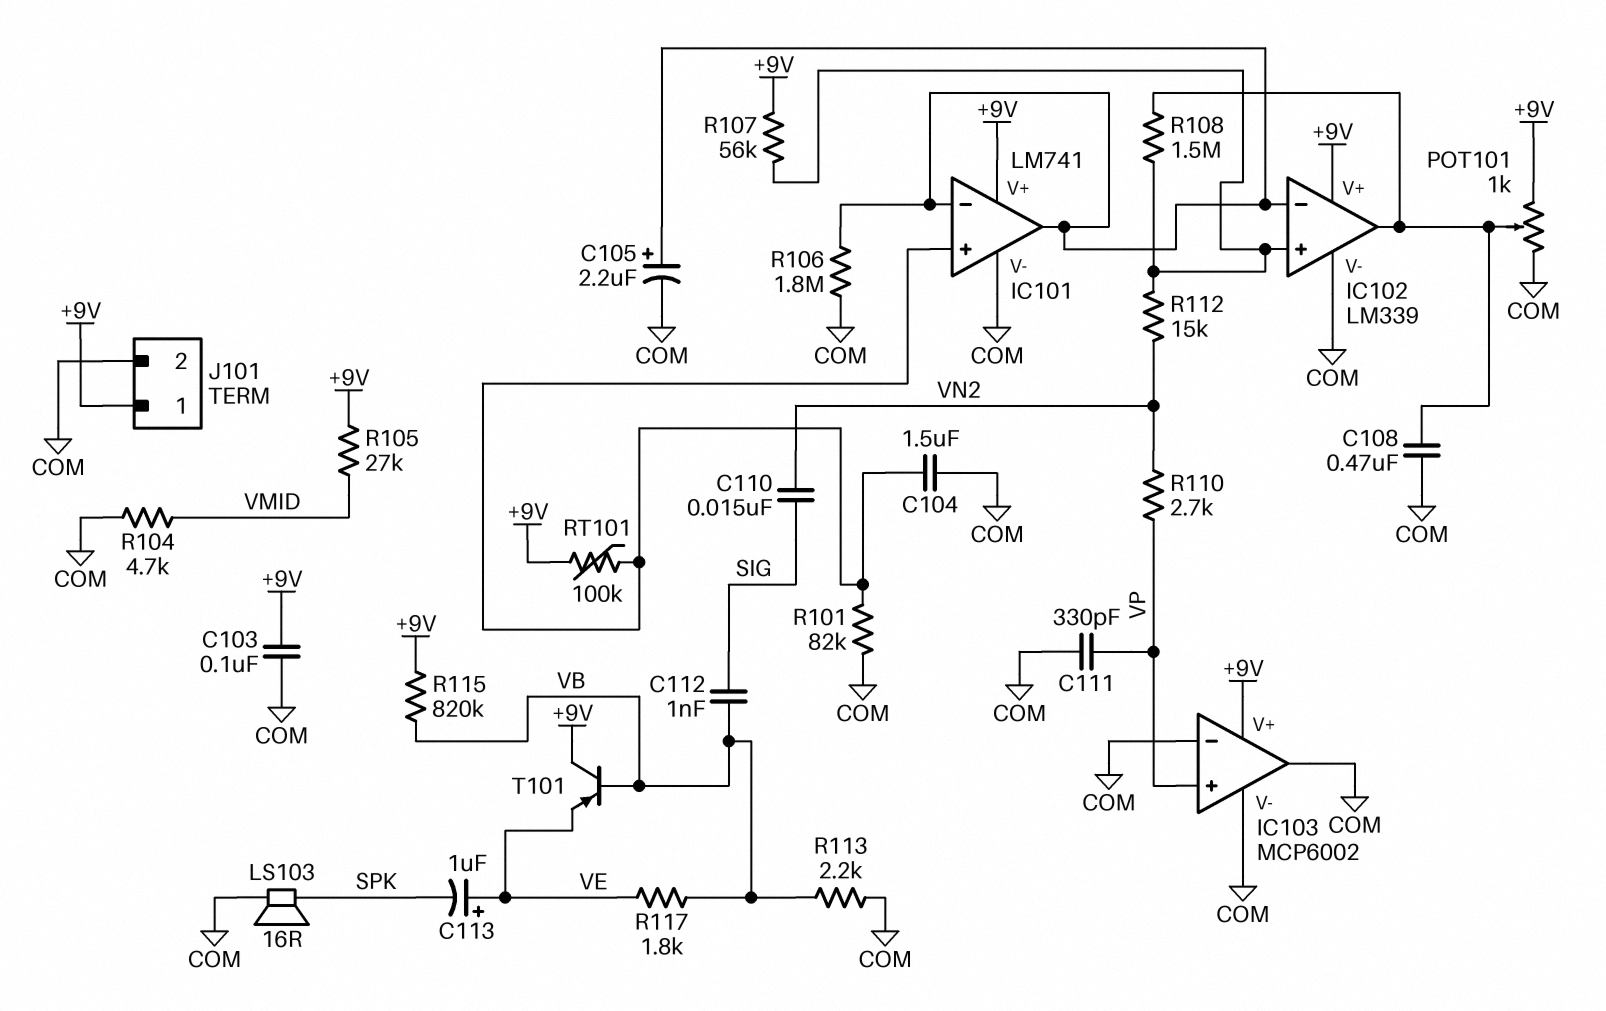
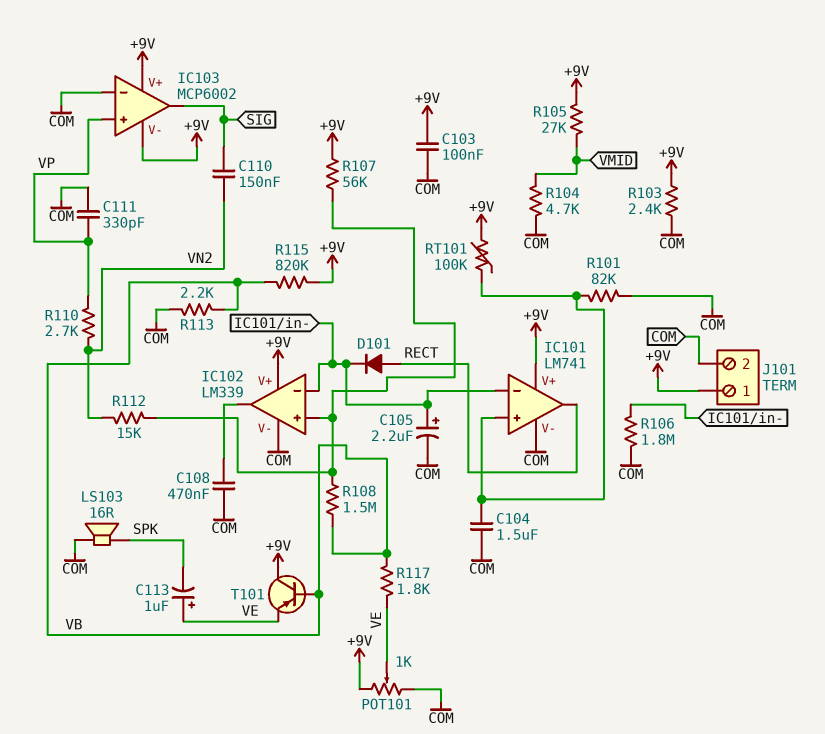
C110: 15nF (SIG, VN2) -> 150nF (SIG, VN2)
C112: 1nF (SIG, VB) -> none
D101: none -> diode (A RECT, K IC101/in-)
IC101 pin out: IC101/in- -> RECT
IC103 pin V-: COM -> +9V
IC103 pin out: COM -> SIG
POT101: 1k (+9V, COM, wiper IC102/out) -> 1k (+9V, COM, wiper VE)
R103: none -> 2.4k (+9V, COM)
R108: 1.5M (IC102/in+, IC102/out) -> 1.5M (IC102/in+, VB)

